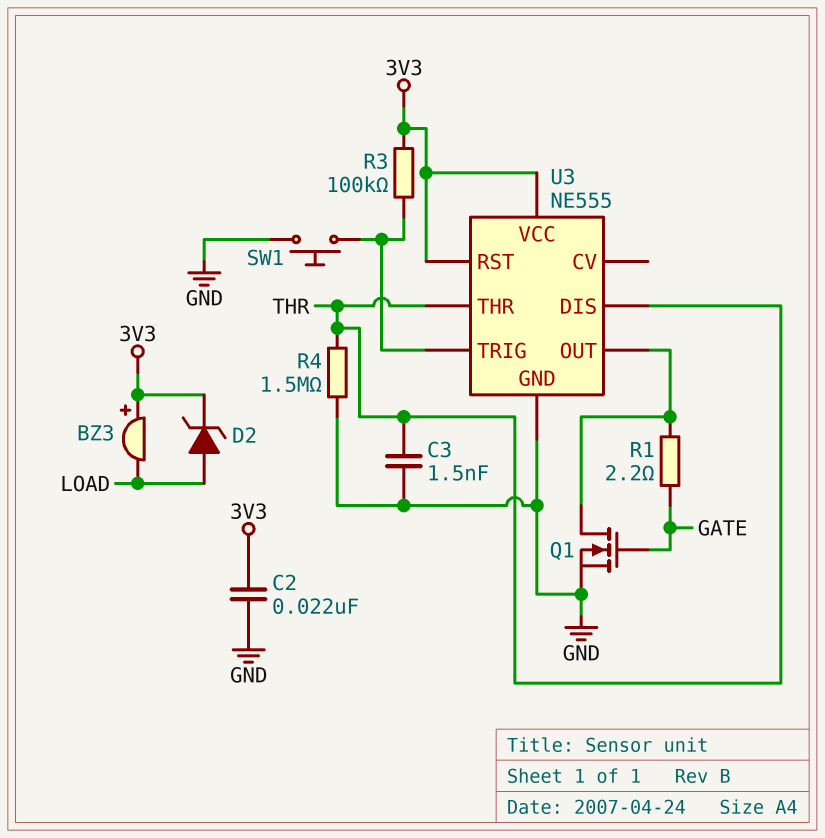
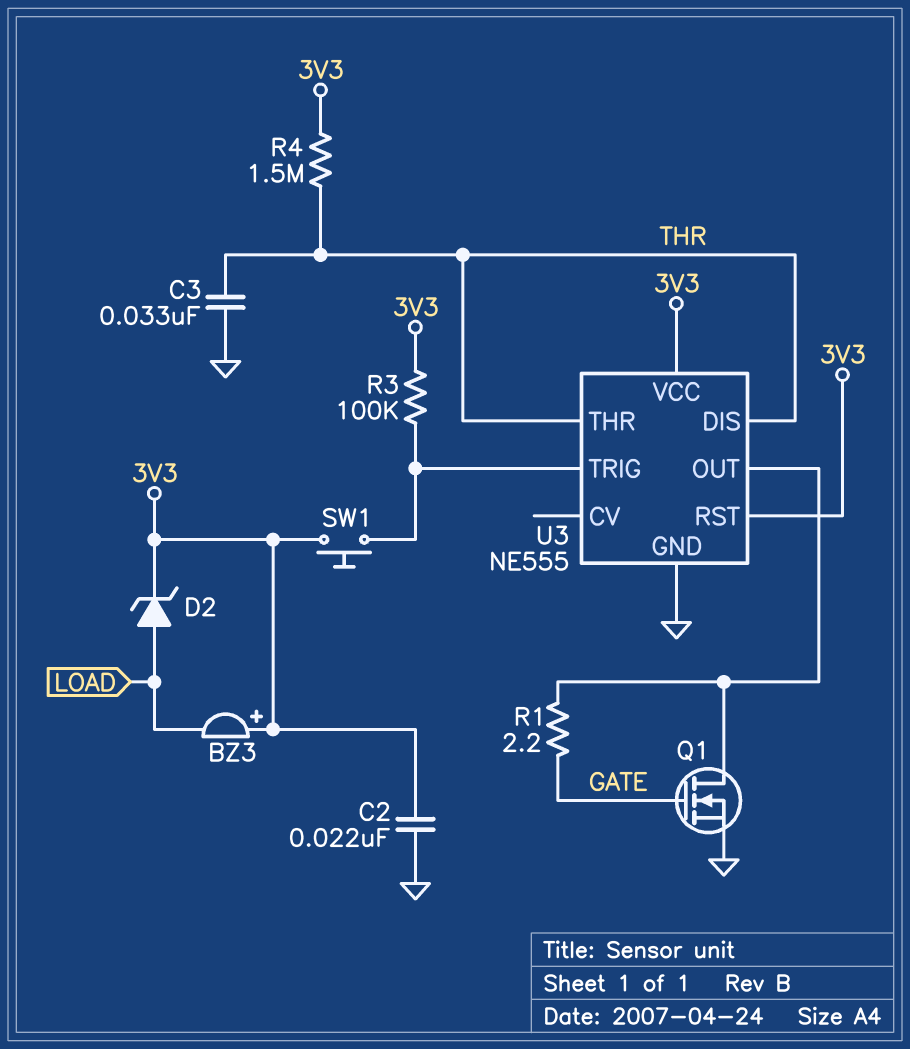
C3: 1.5nF (GND, THR) -> 33nF (GND, THR)
R4: 1.5M (GND, THR) -> 1.5M (3V3, THR)
SW1: button (GND, U3/TRIG) -> button (3V3, U3/TRIG)

